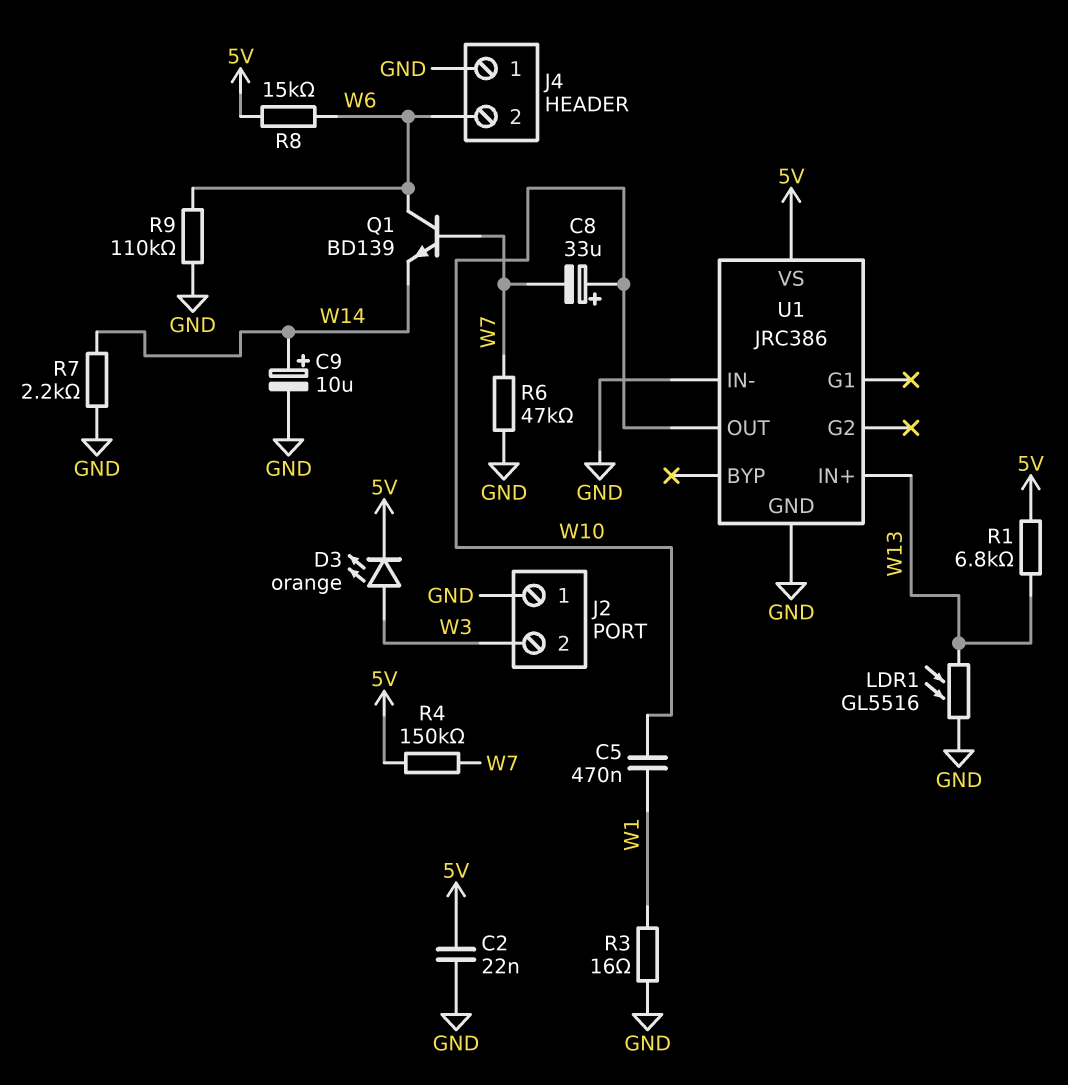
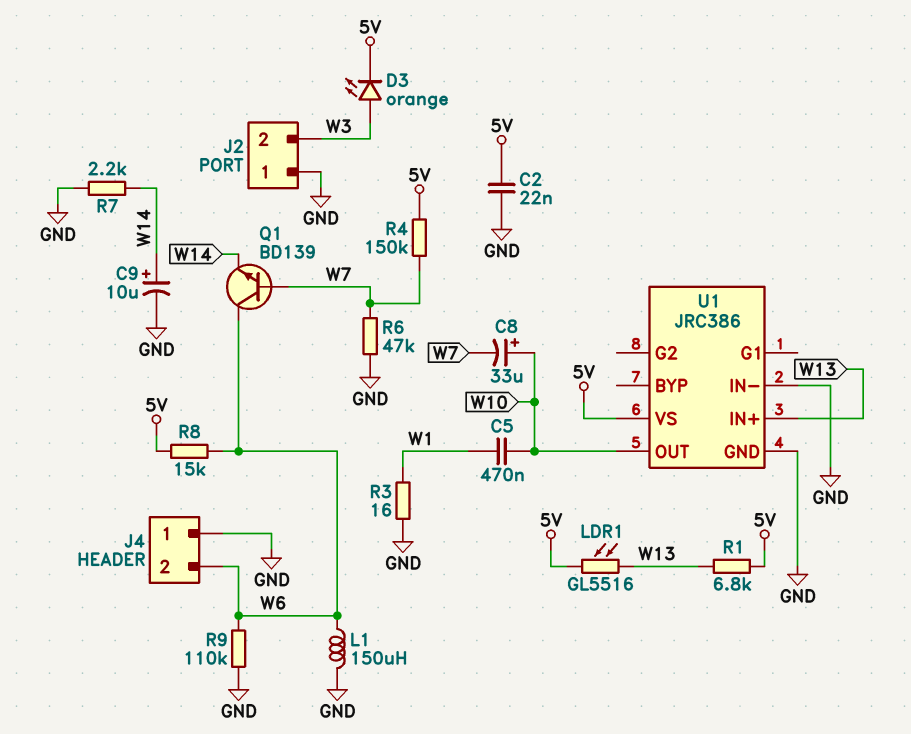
L1: none -> 150uH (GND, W6)
LDR1: GL5516 (GND, W13) -> GL5516 (5V, W13)

